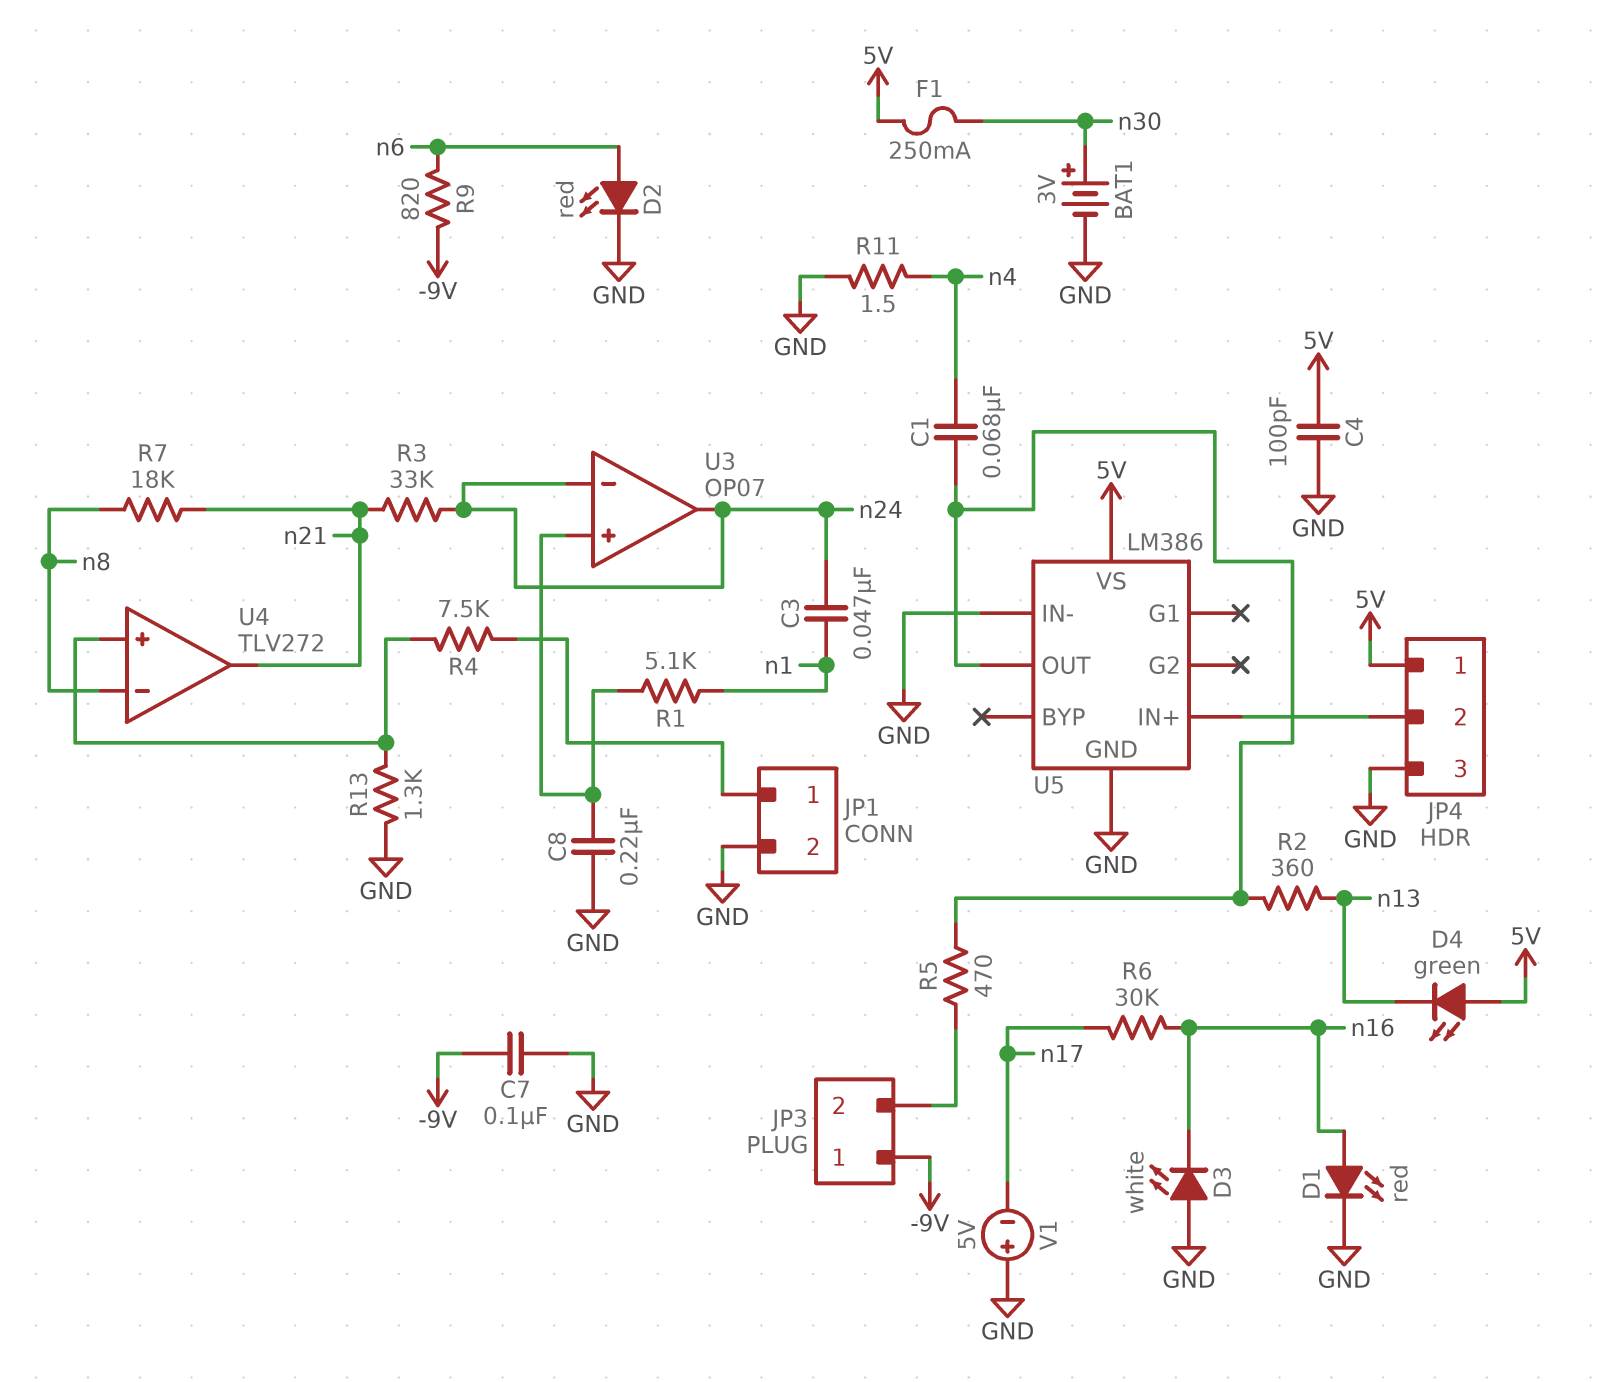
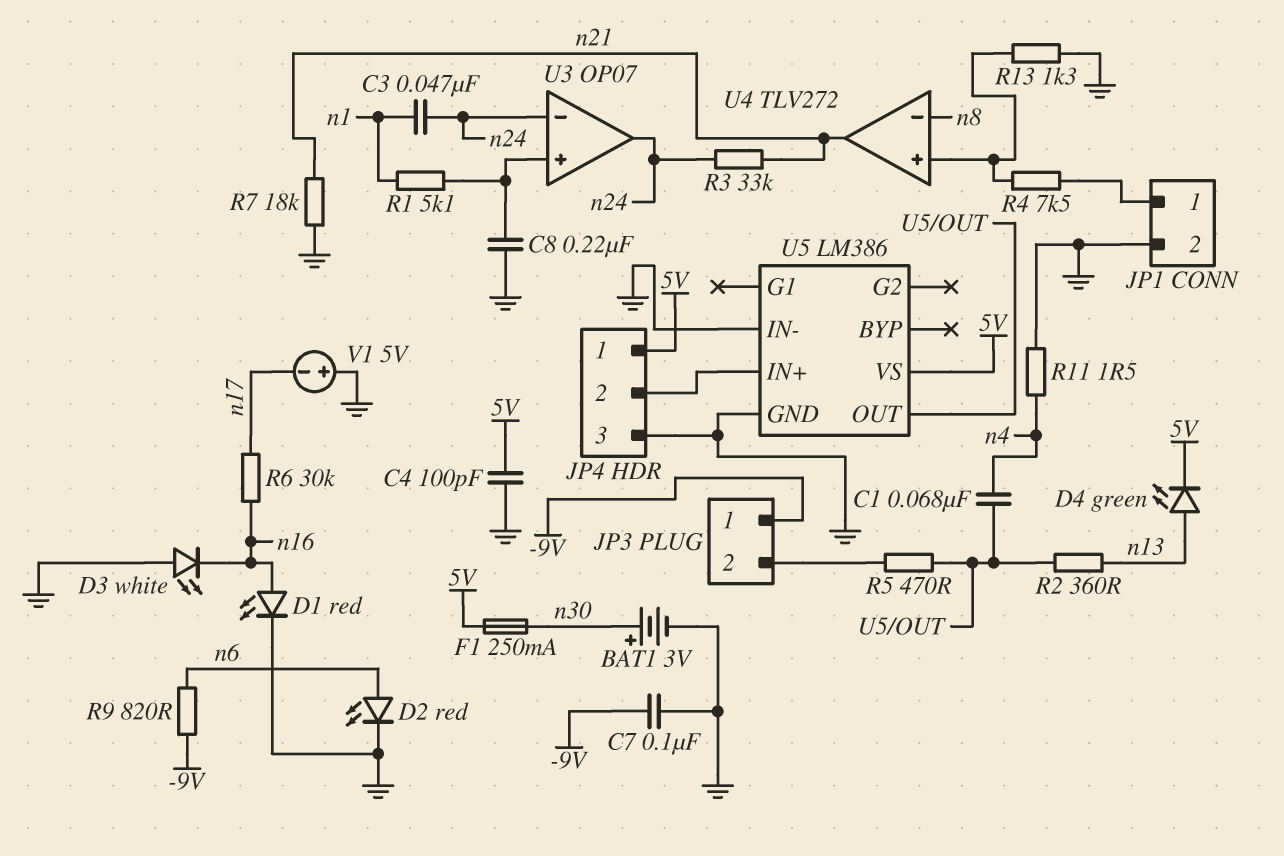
D4: LED green (A 5V, K n13) -> LED green (A n13, K 5V)
R7: 18k (n8, n21) -> 18k (GND, n21)

